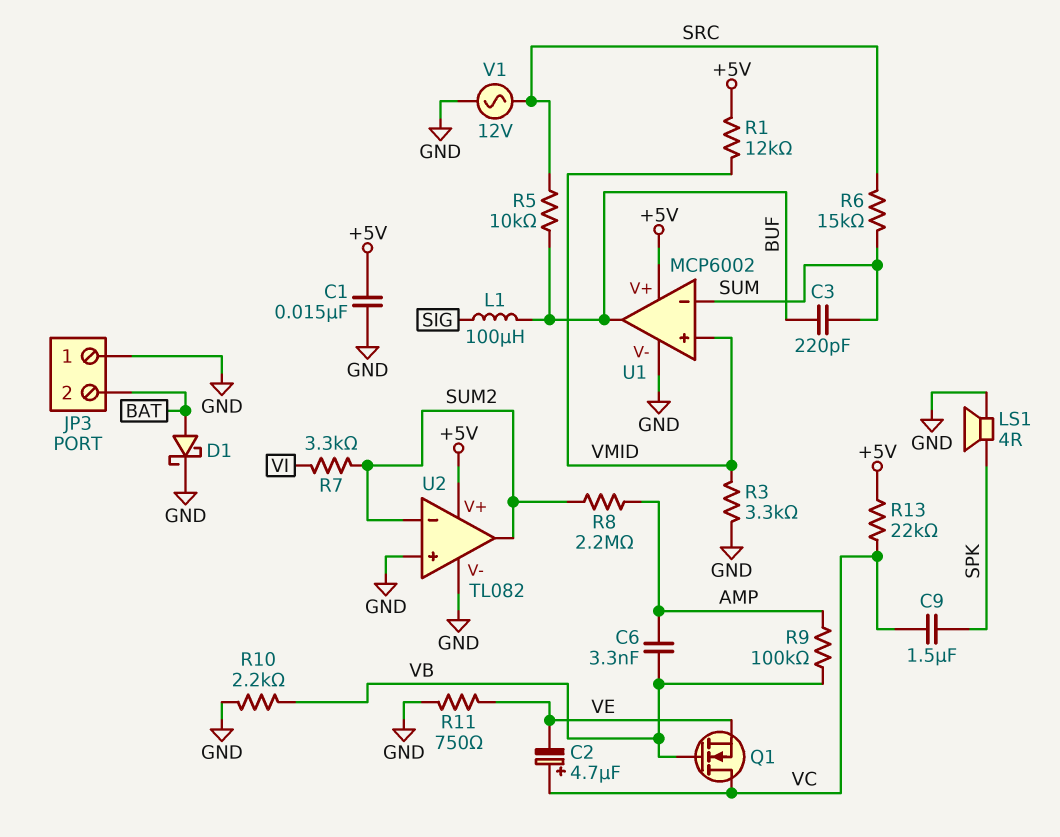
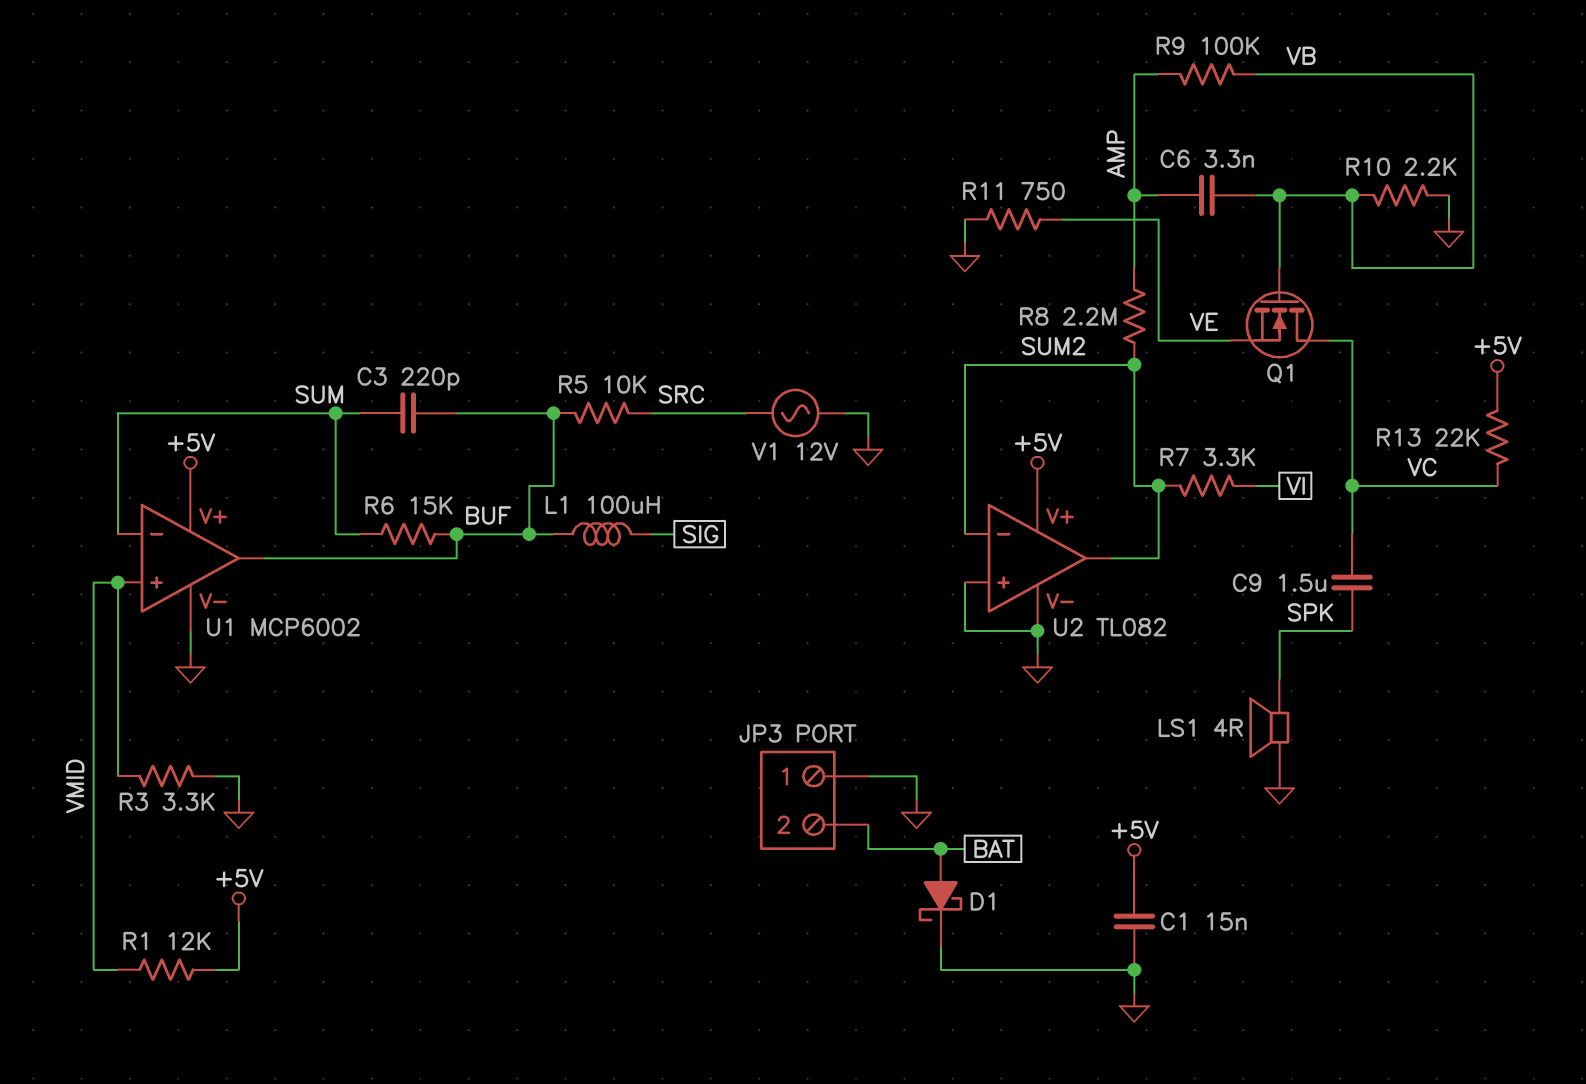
C2: 4.7uF (plus VC, minus VE) -> none
R6: 15k (SRC, SUM) -> 15k (BUF, SUM)

